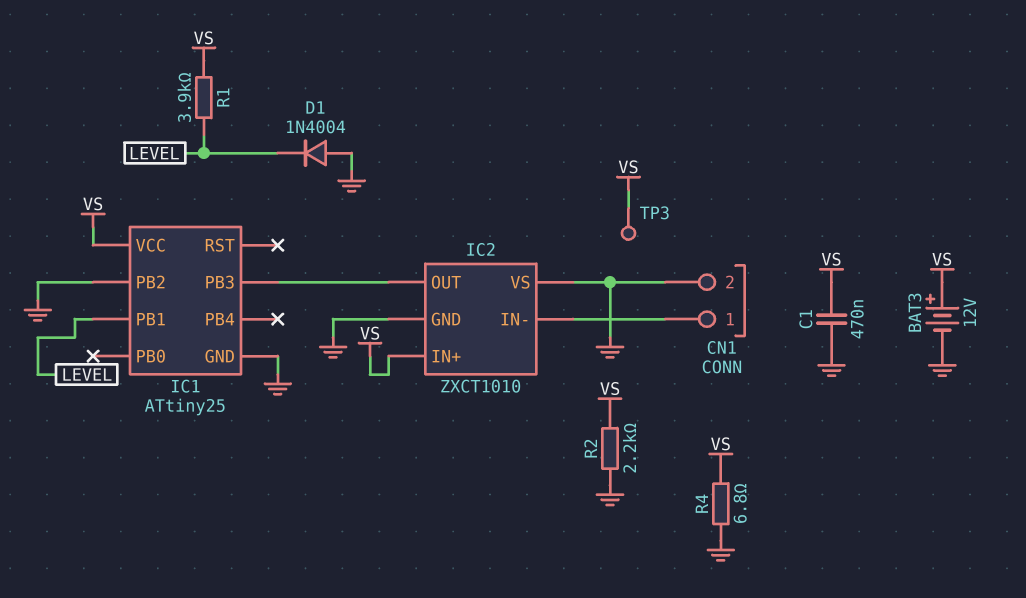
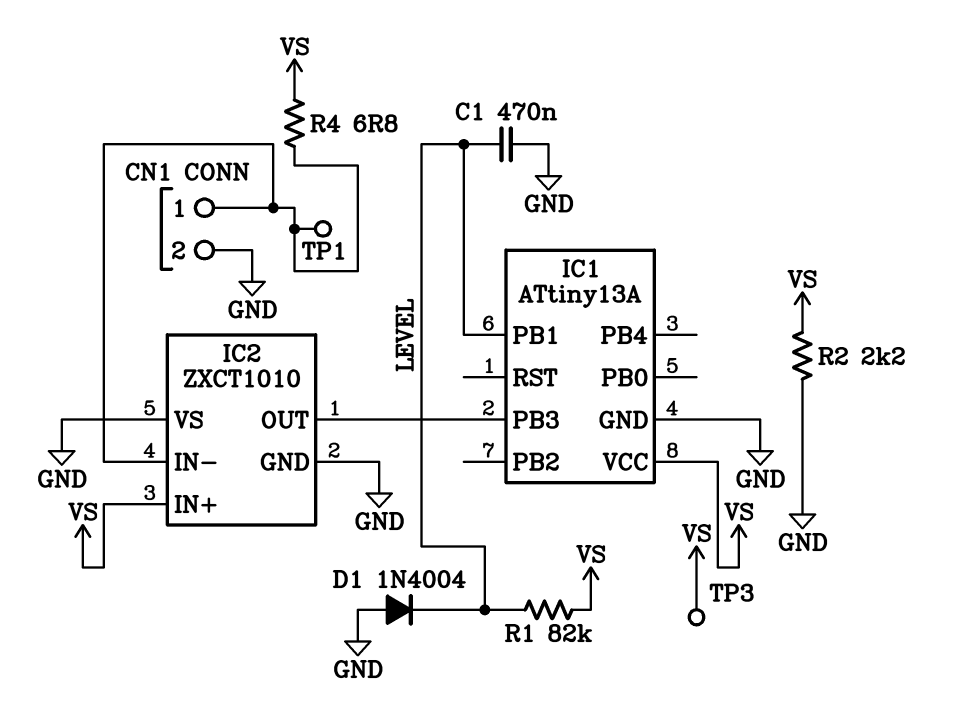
BAT3: 12V (plus VS, minus GND) -> none
C1: 470nF (GND, VS) -> 470nF (GND, LEVEL)
IC1: ATtiny25 -> ATtiny13A
IC1 pin PB2: GND -> none
R1: 3.9k (LEVEL, VS) -> 82k (LEVEL, VS)
R4: 6.8 (GND, VS) -> 6.8 (CN1/1, VS)
TP1: none -> test point (CN1/1)

